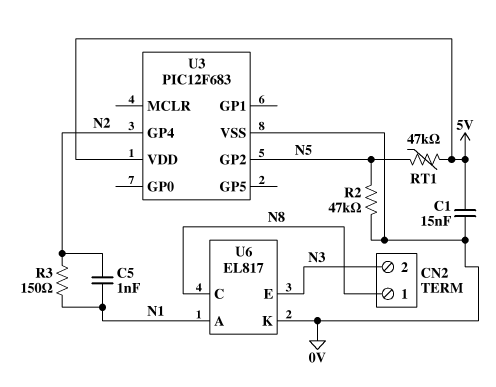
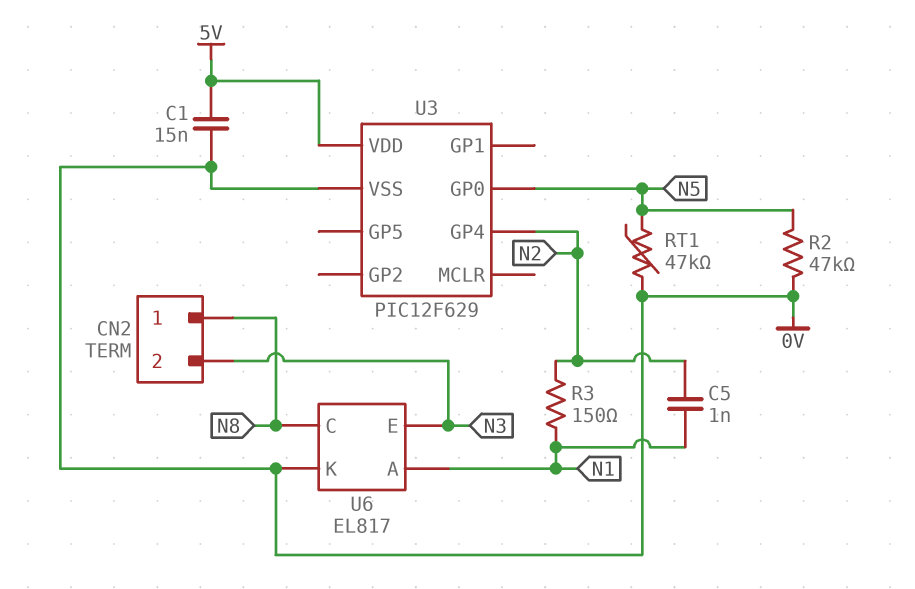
RT1: 47k (5V, N5) -> 47k (0V, N5)
U3: PIC12F683 -> PIC12F629
U3 pin GP0: none -> N5
U3 pin GP2: N5 -> none

